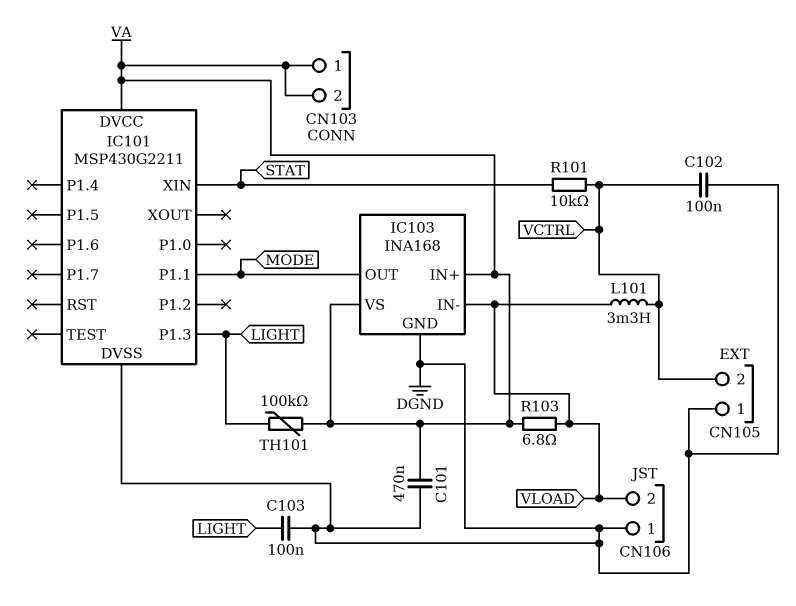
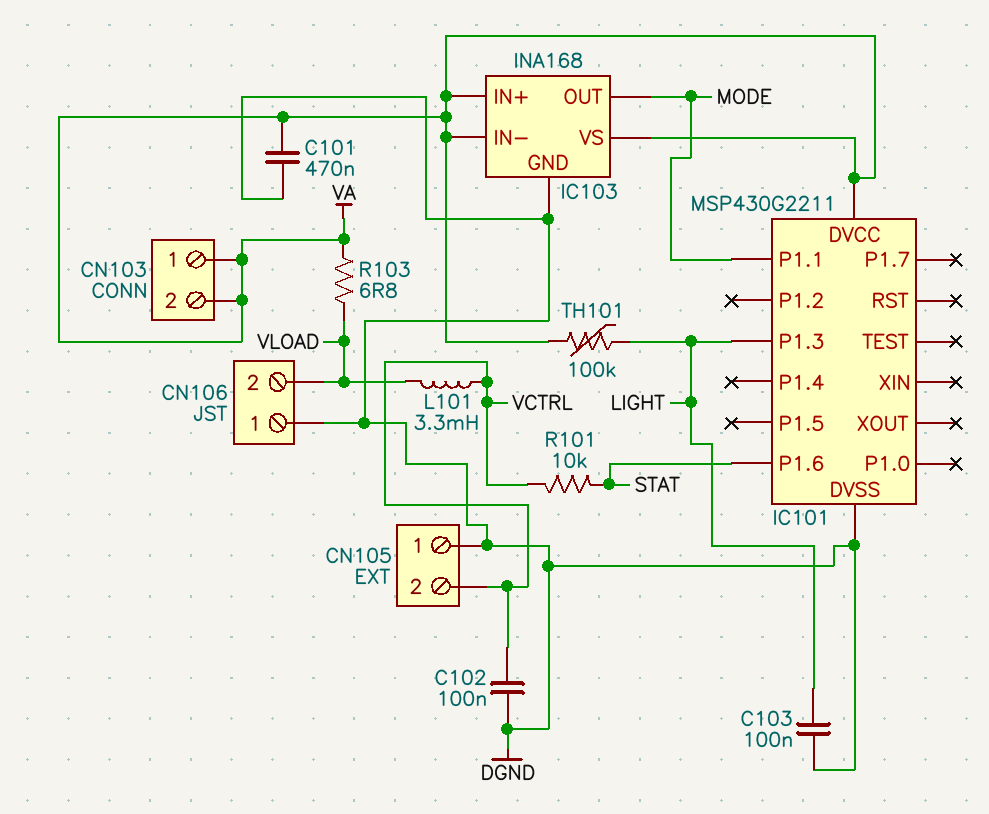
IC101 pin P1.6: none -> STAT
IC101 pin XIN: STAT -> none
IC103 pin IN-: VLOAD -> VA

